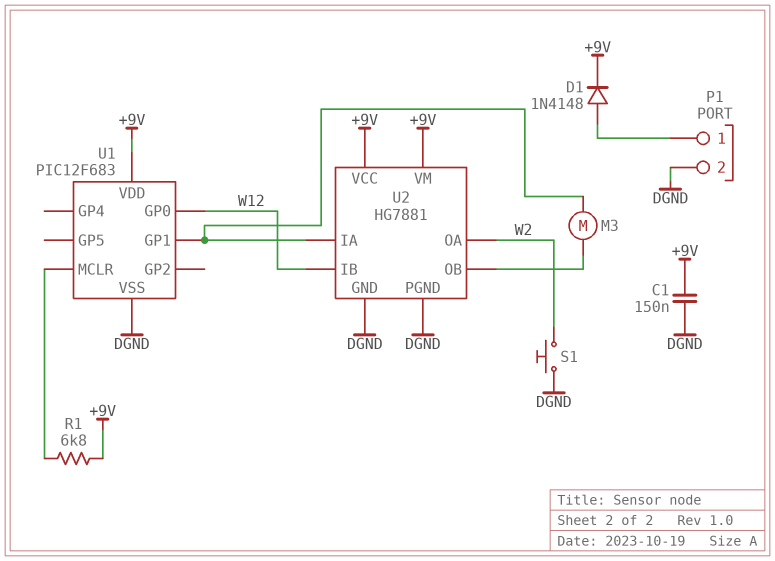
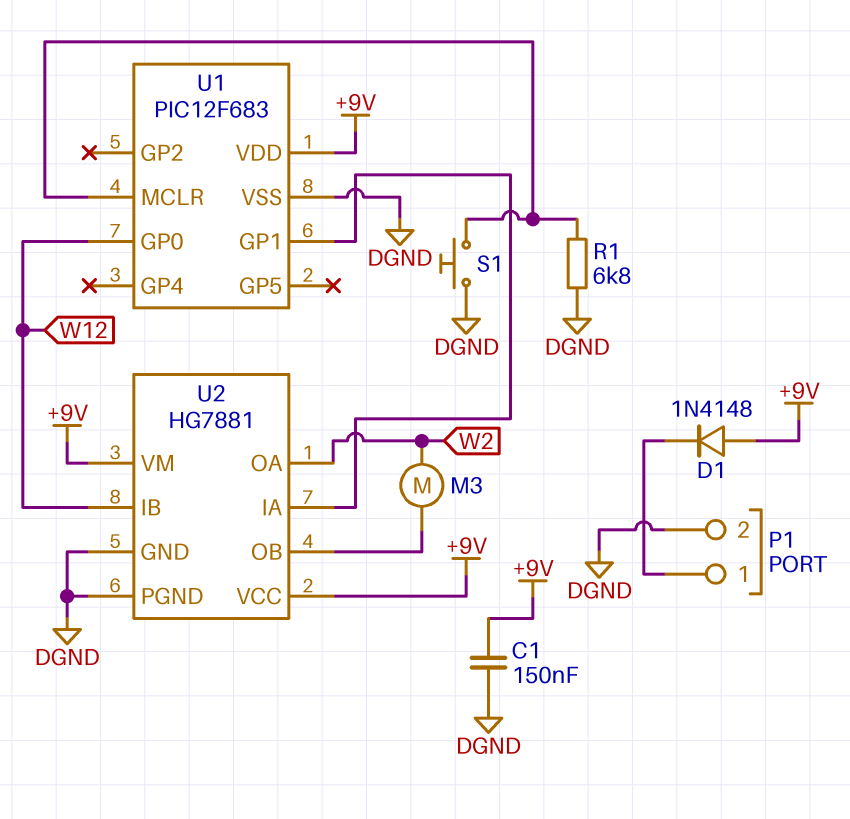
D1: diode 1N4148 (A P1/1, K +9V) -> diode 1N4148 (A +9V, K P1/1)
M3: motor (U1/GP1, U2/OB) -> motor (U2/OB, W2)
R1: 6.8k (+9V, U1/MCLR) -> 6.8k (DGND, U1/MCLR)
S1: button (DGND, W2) -> button (DGND, U1/MCLR)

